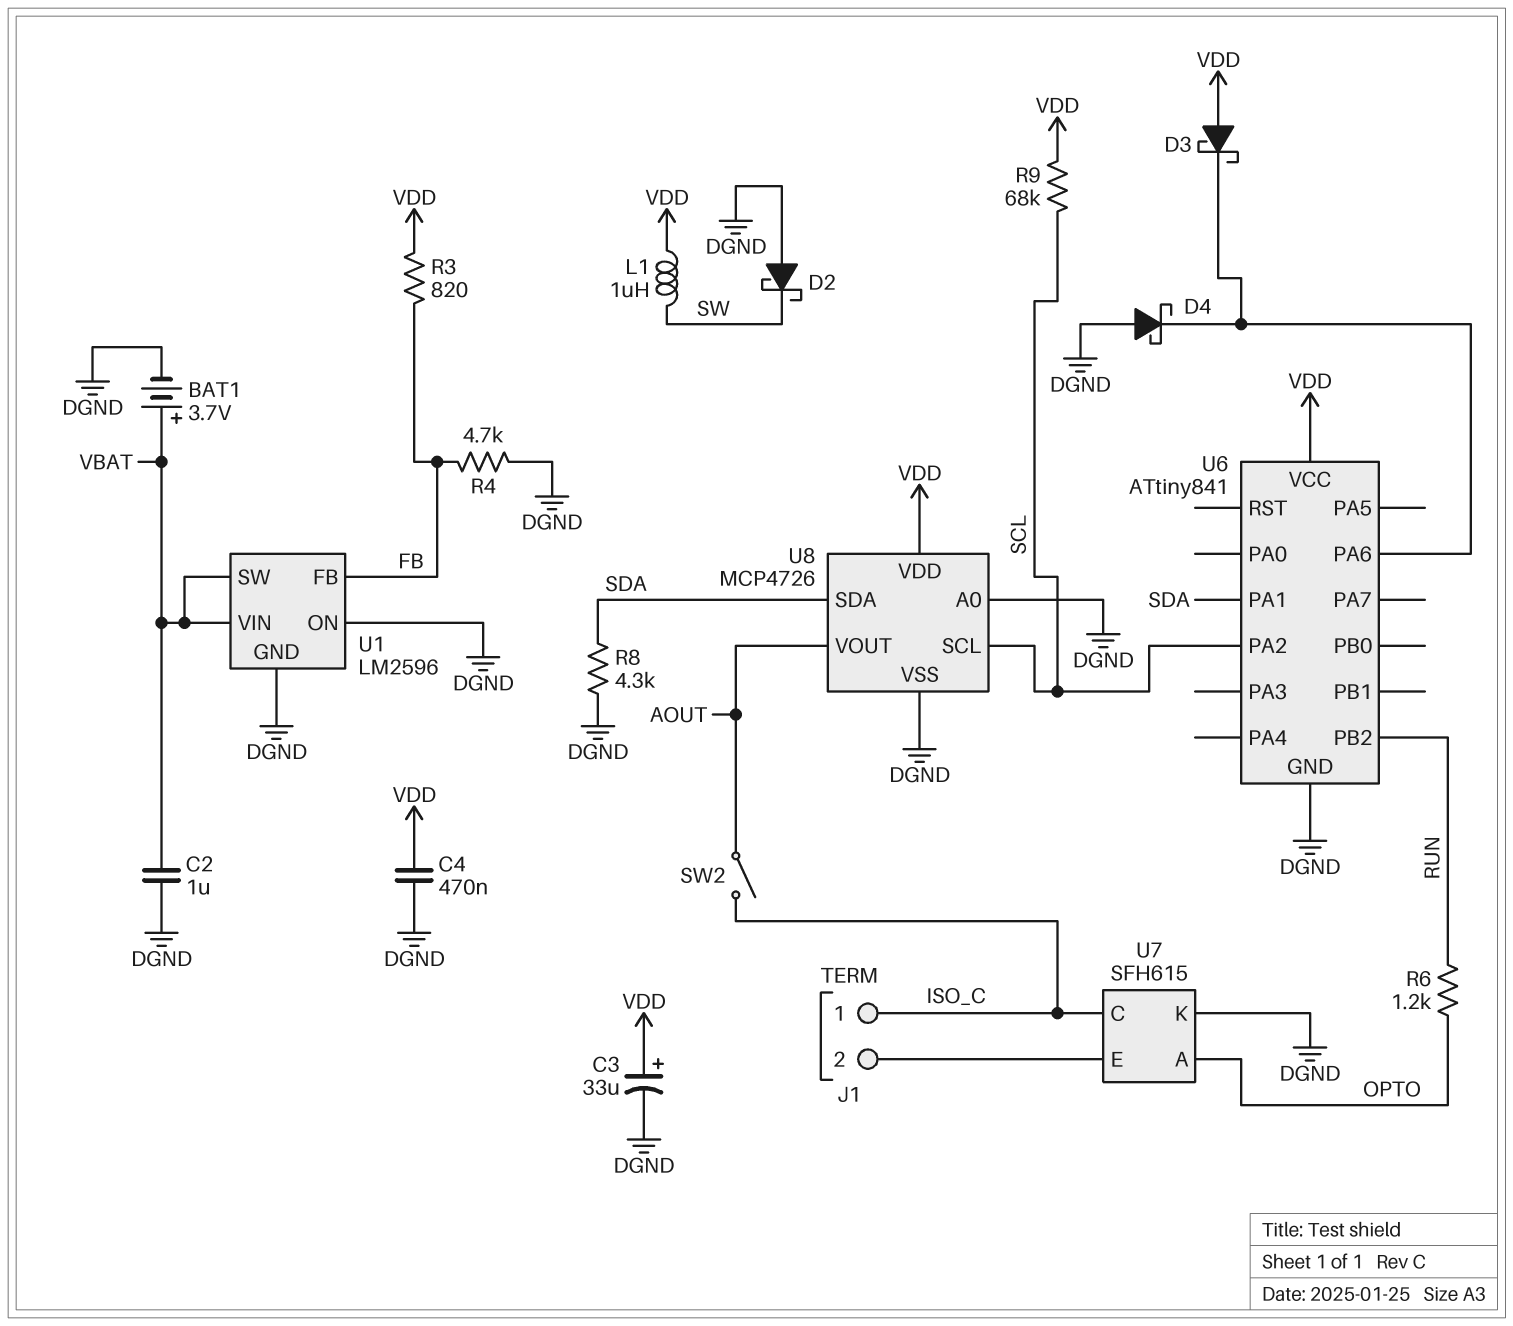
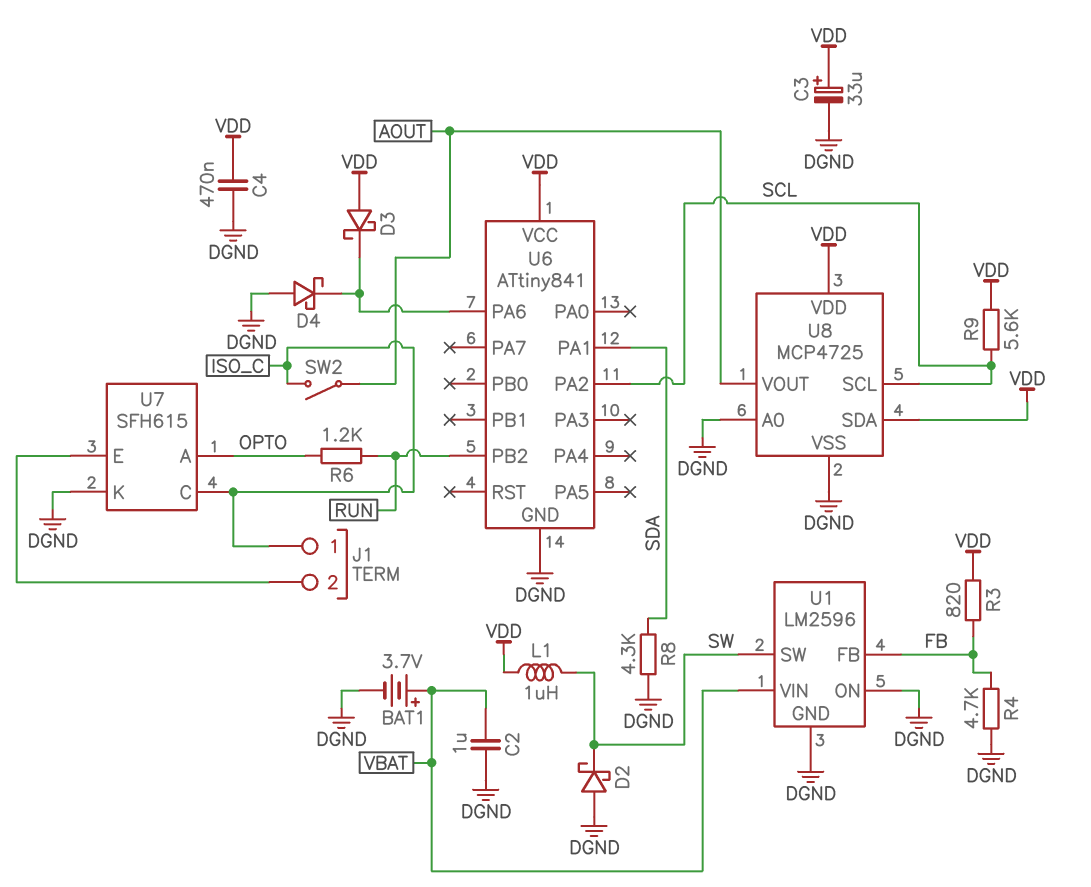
R9: 68k (SCL, VDD) -> 5.6k (SCL, VDD)
U1 pin SW: VBAT -> SW
U8: MCP4726 -> MCP4725
U8 pin SDA: SDA -> VDD

